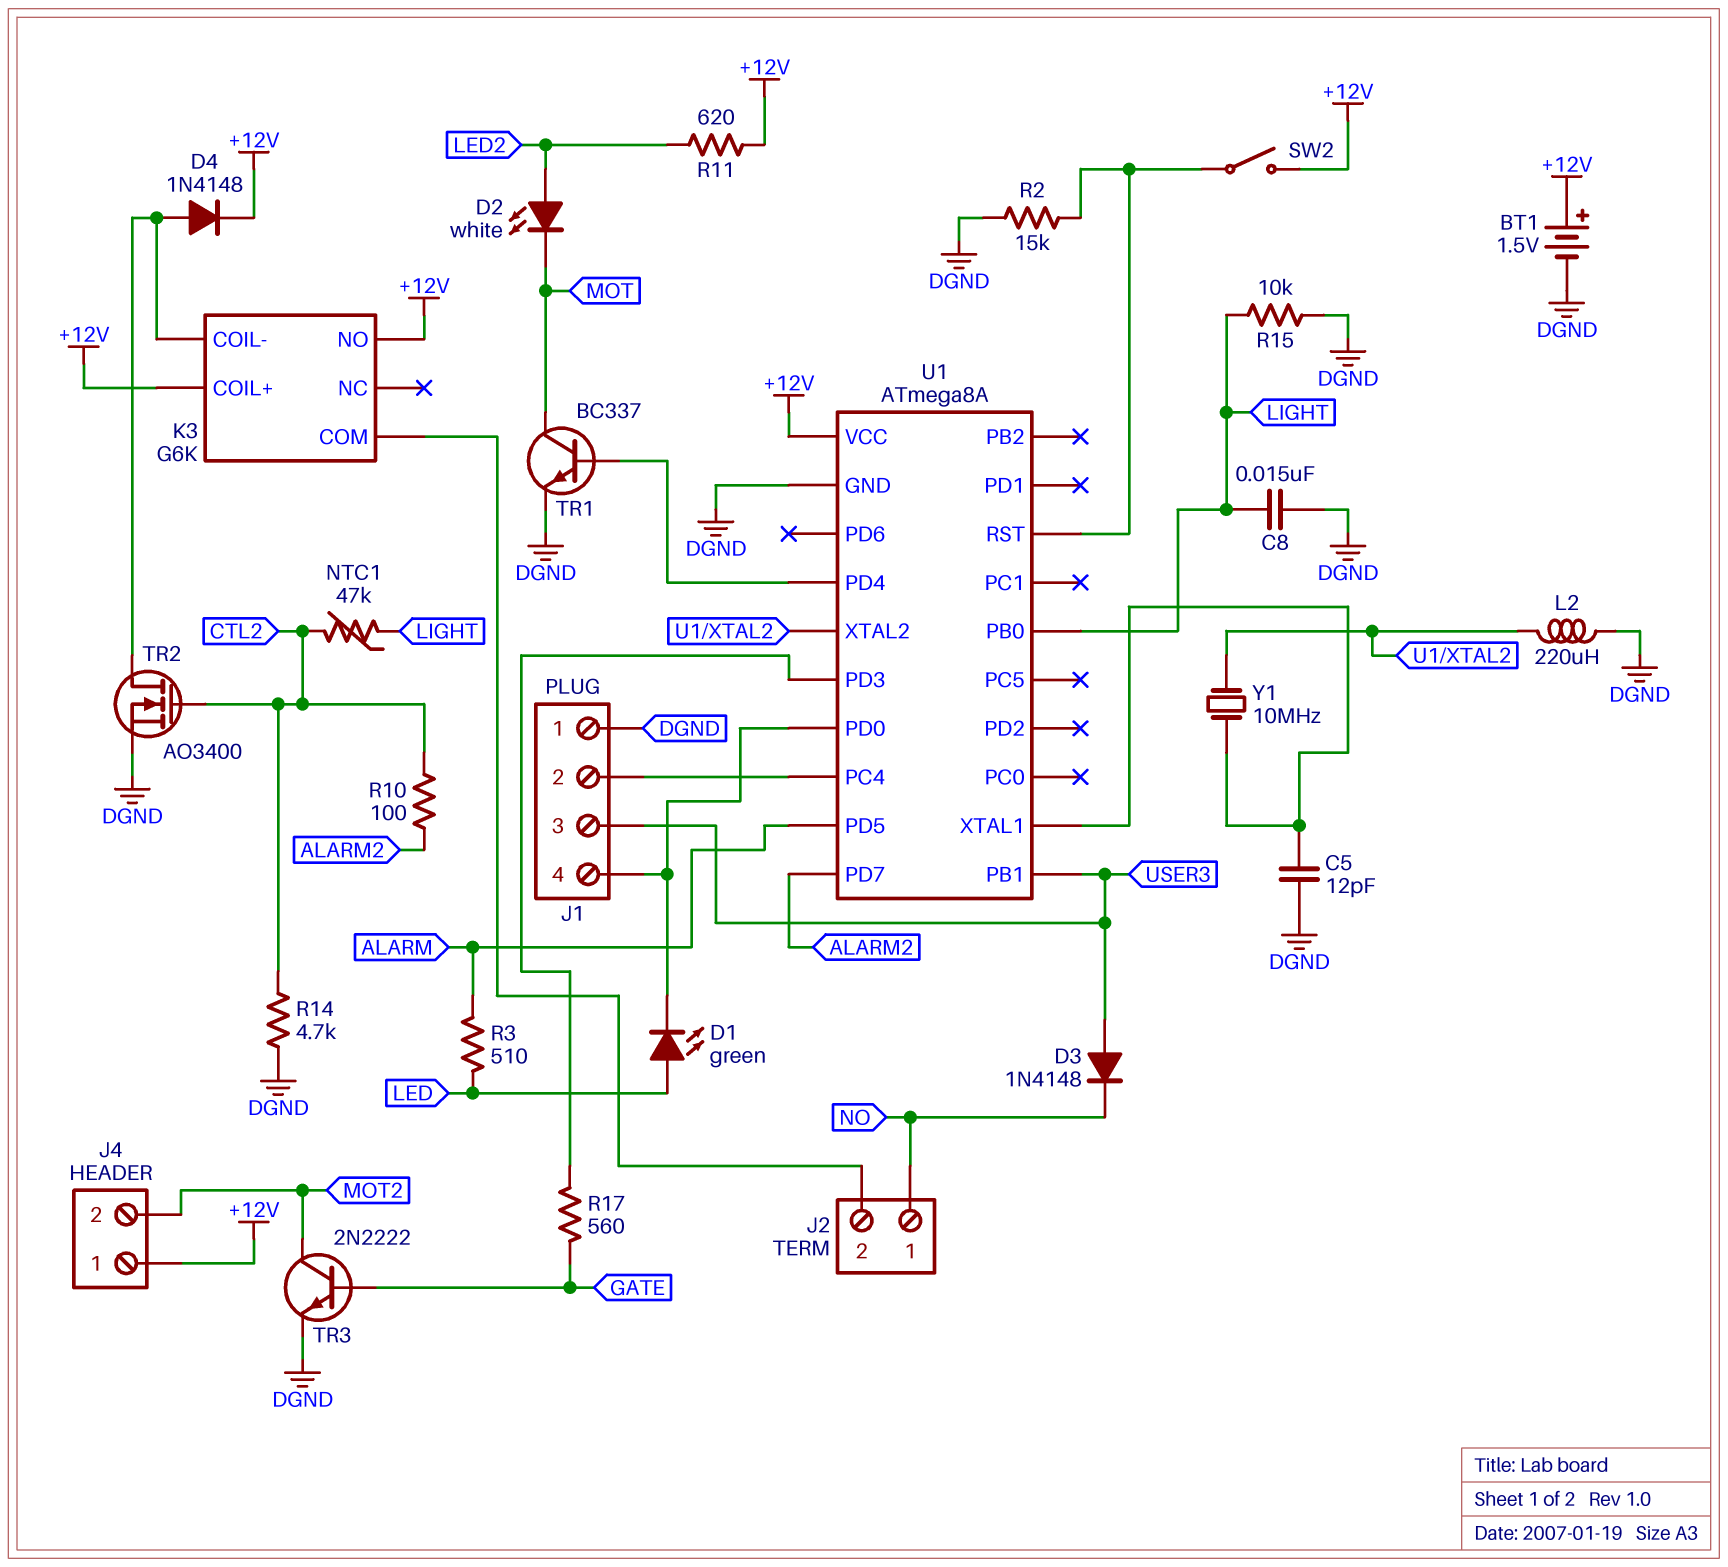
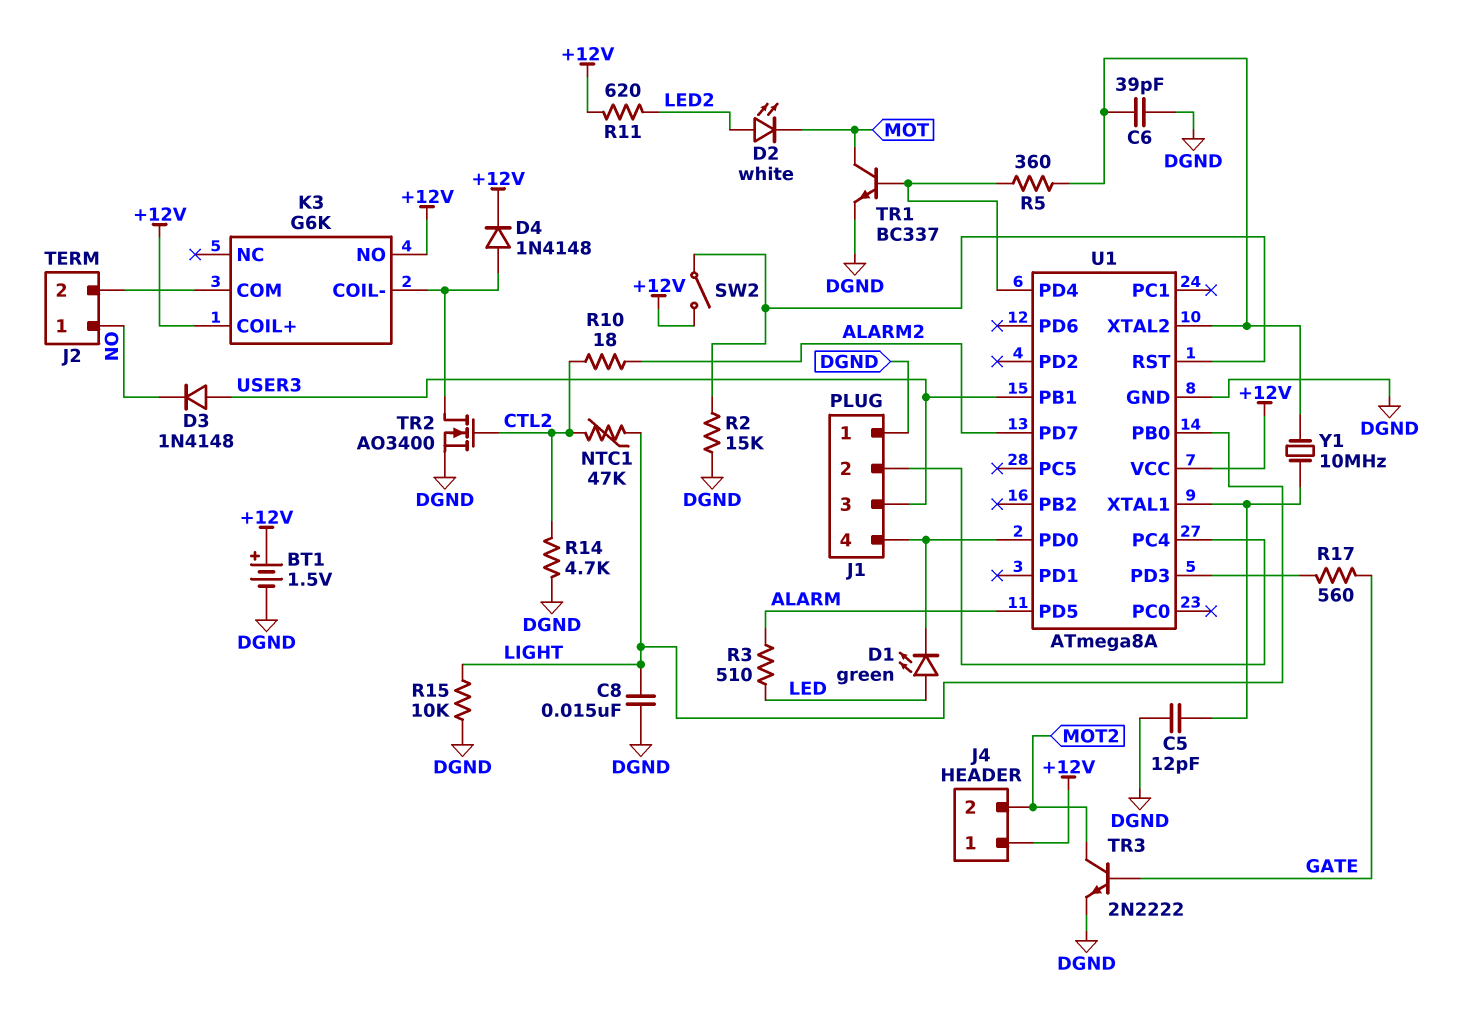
C6: none -> 39pF (DGND, U1/XTAL2)
L2: 220uH (DGND, U1/XTAL2) -> none
R5: none -> 360 (U1/PD4, U1/XTAL2)
R10: 100 (ALARM2, CTL2) -> 18 (ALARM2, CTL2)

